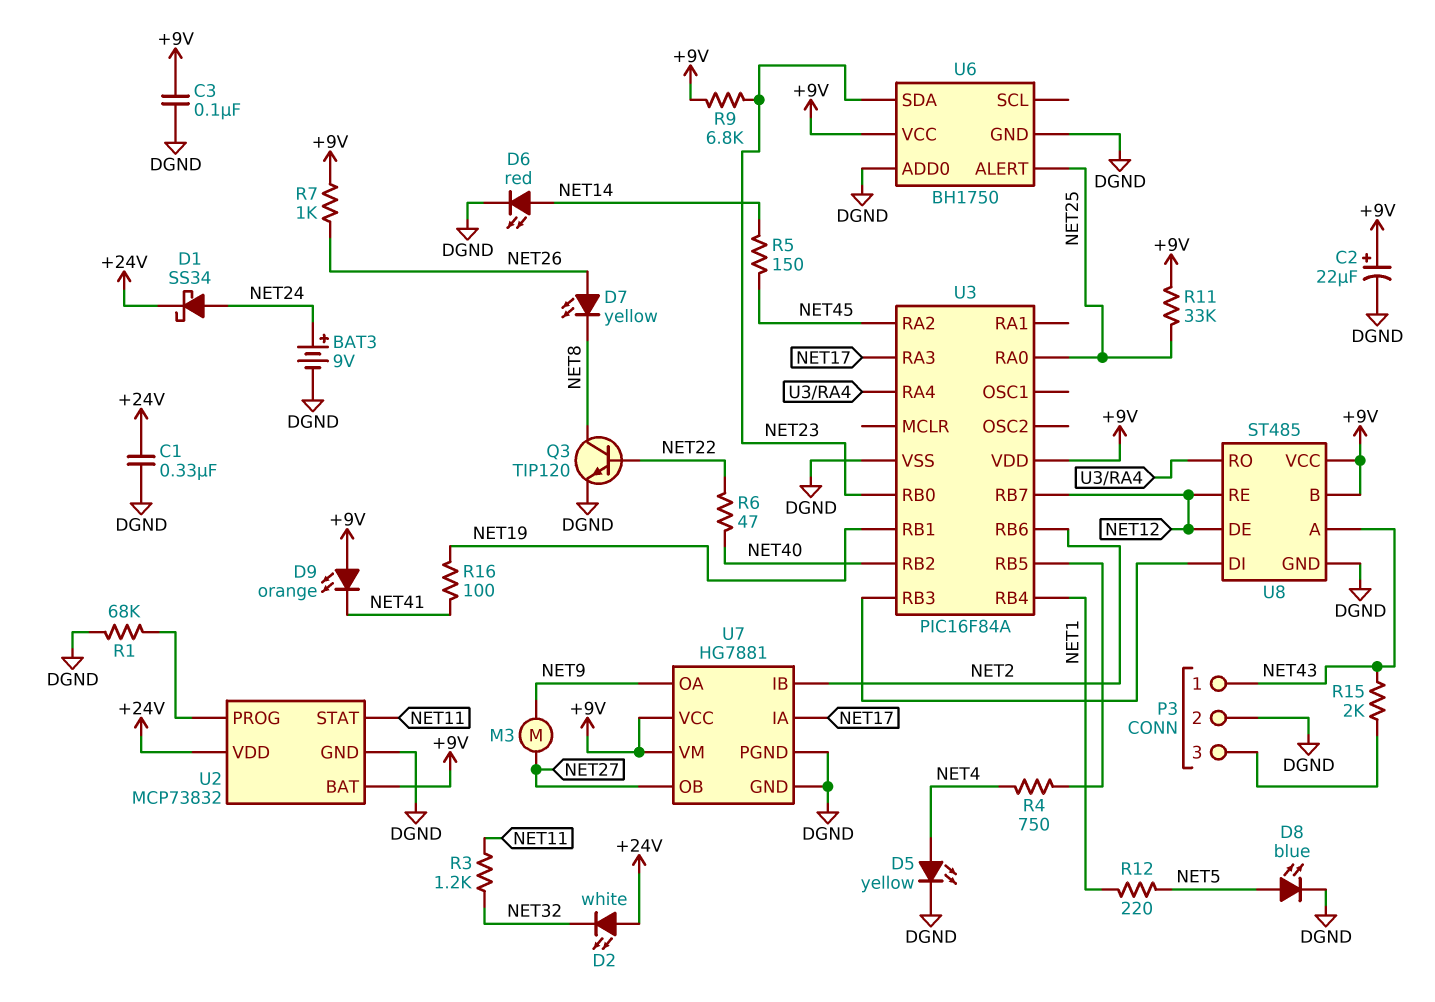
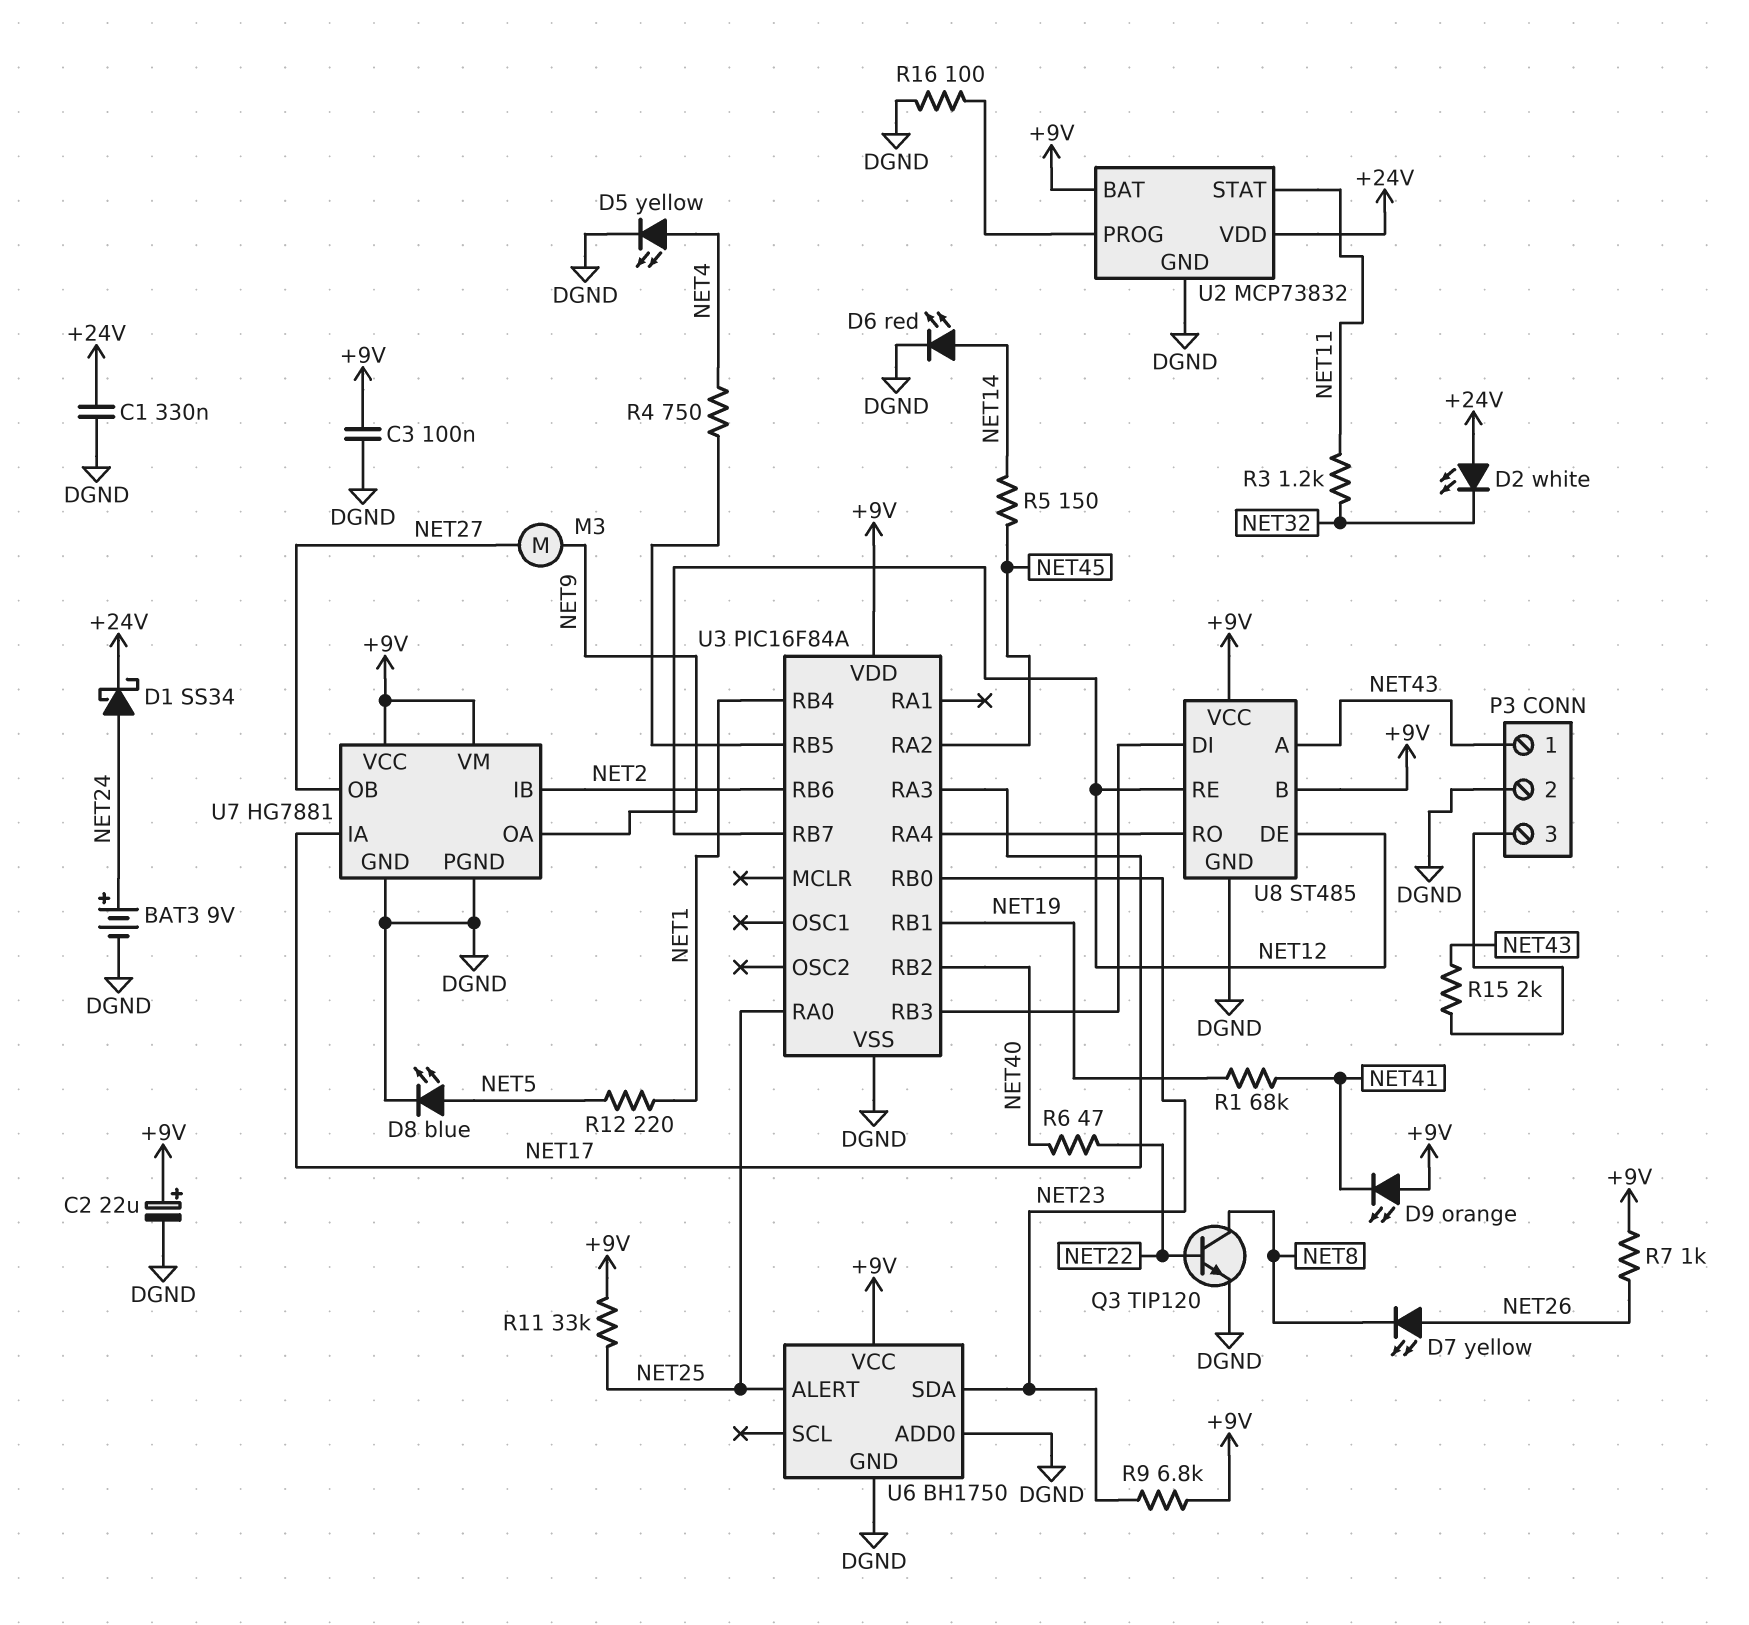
R1: 68k (DGND, U2/PROG) -> 68k (NET19, NET41)
R16: 100 (NET19, NET41) -> 100 (DGND, U2/PROG)

